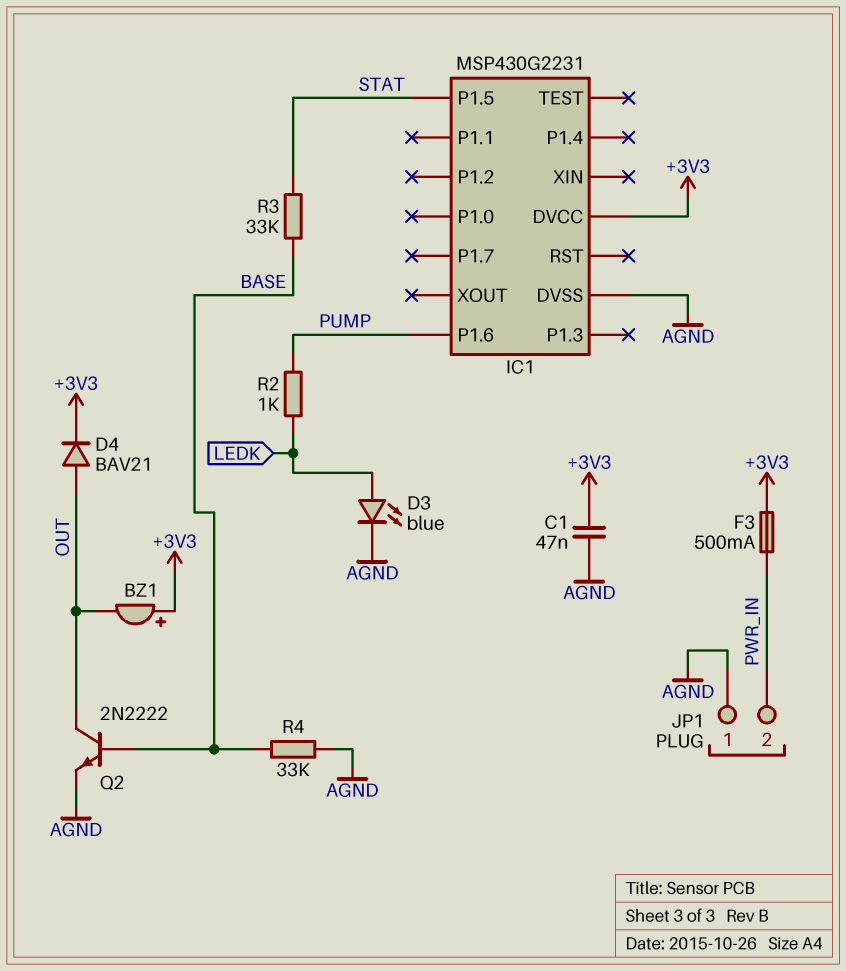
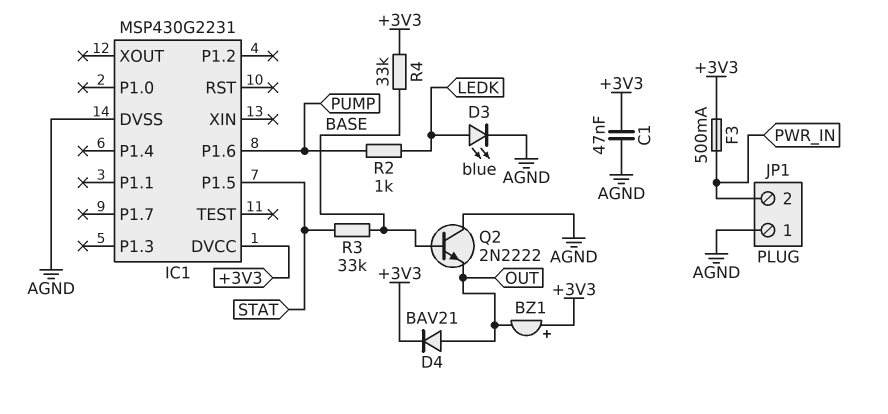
Q2: NPN 2N2222 (B BASE, C OUT, E AGND) -> NPN 2N2222 (B BASE, C AGND, E OUT)
R4: 33k (AGND, BASE) -> 33k (+3V3, BASE)

